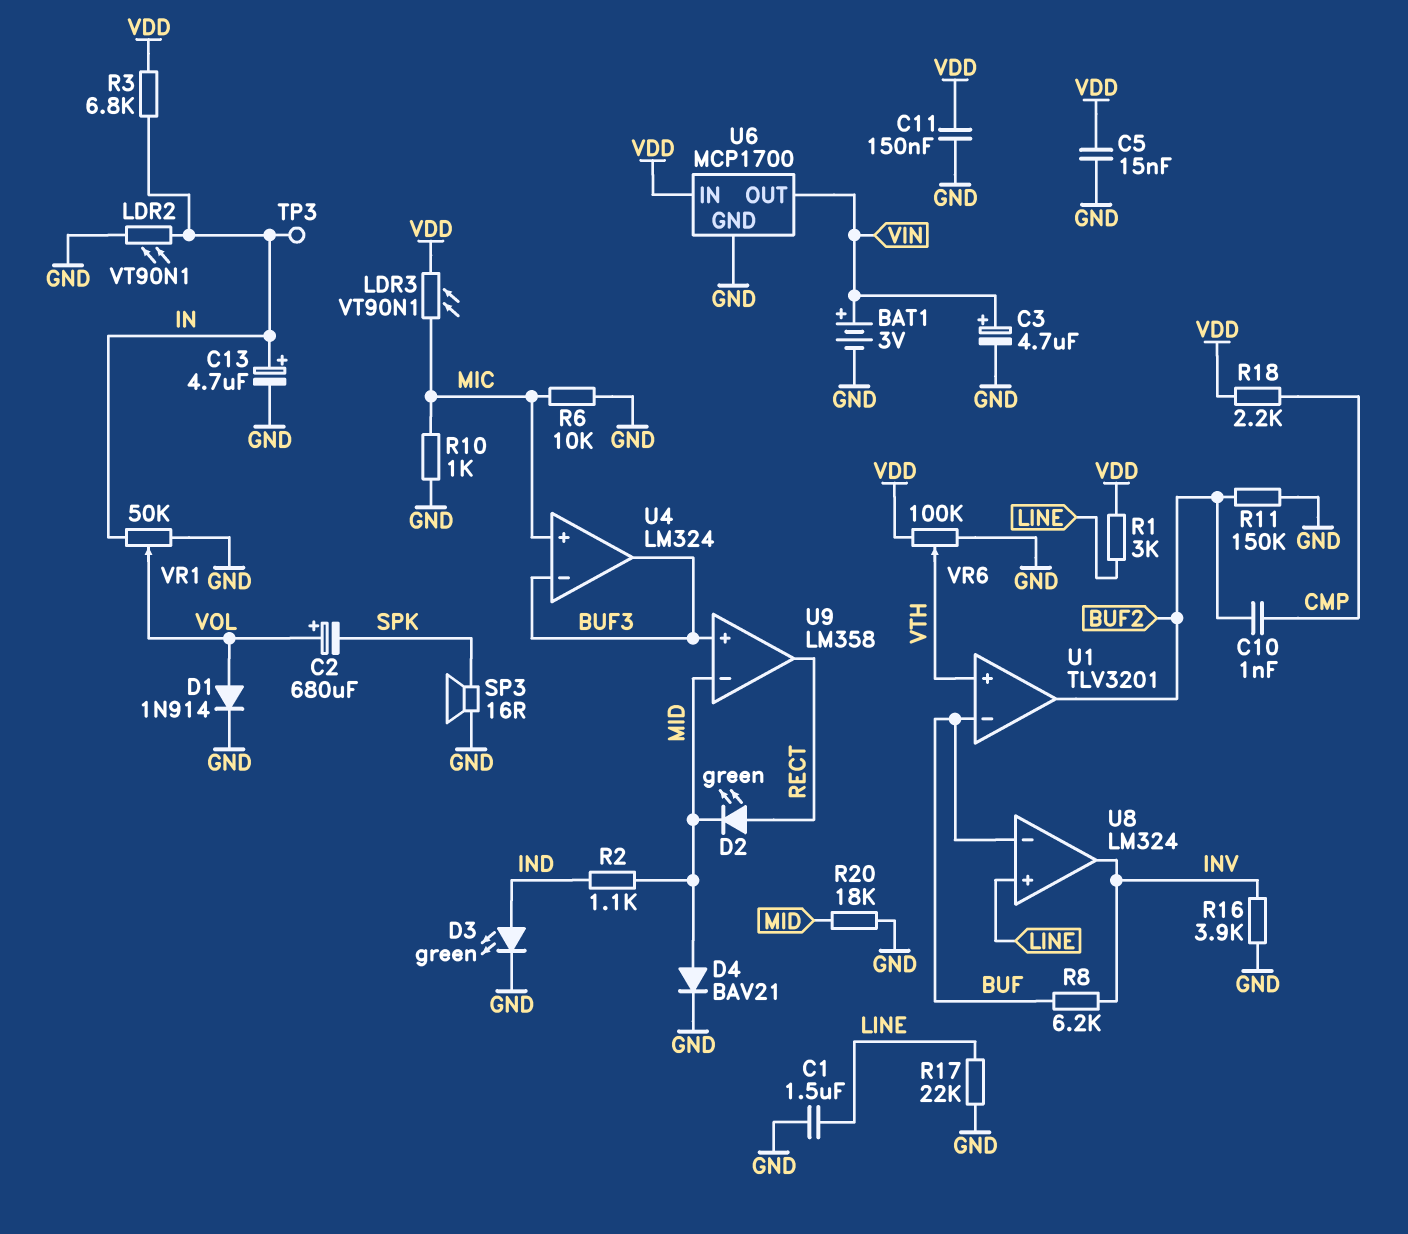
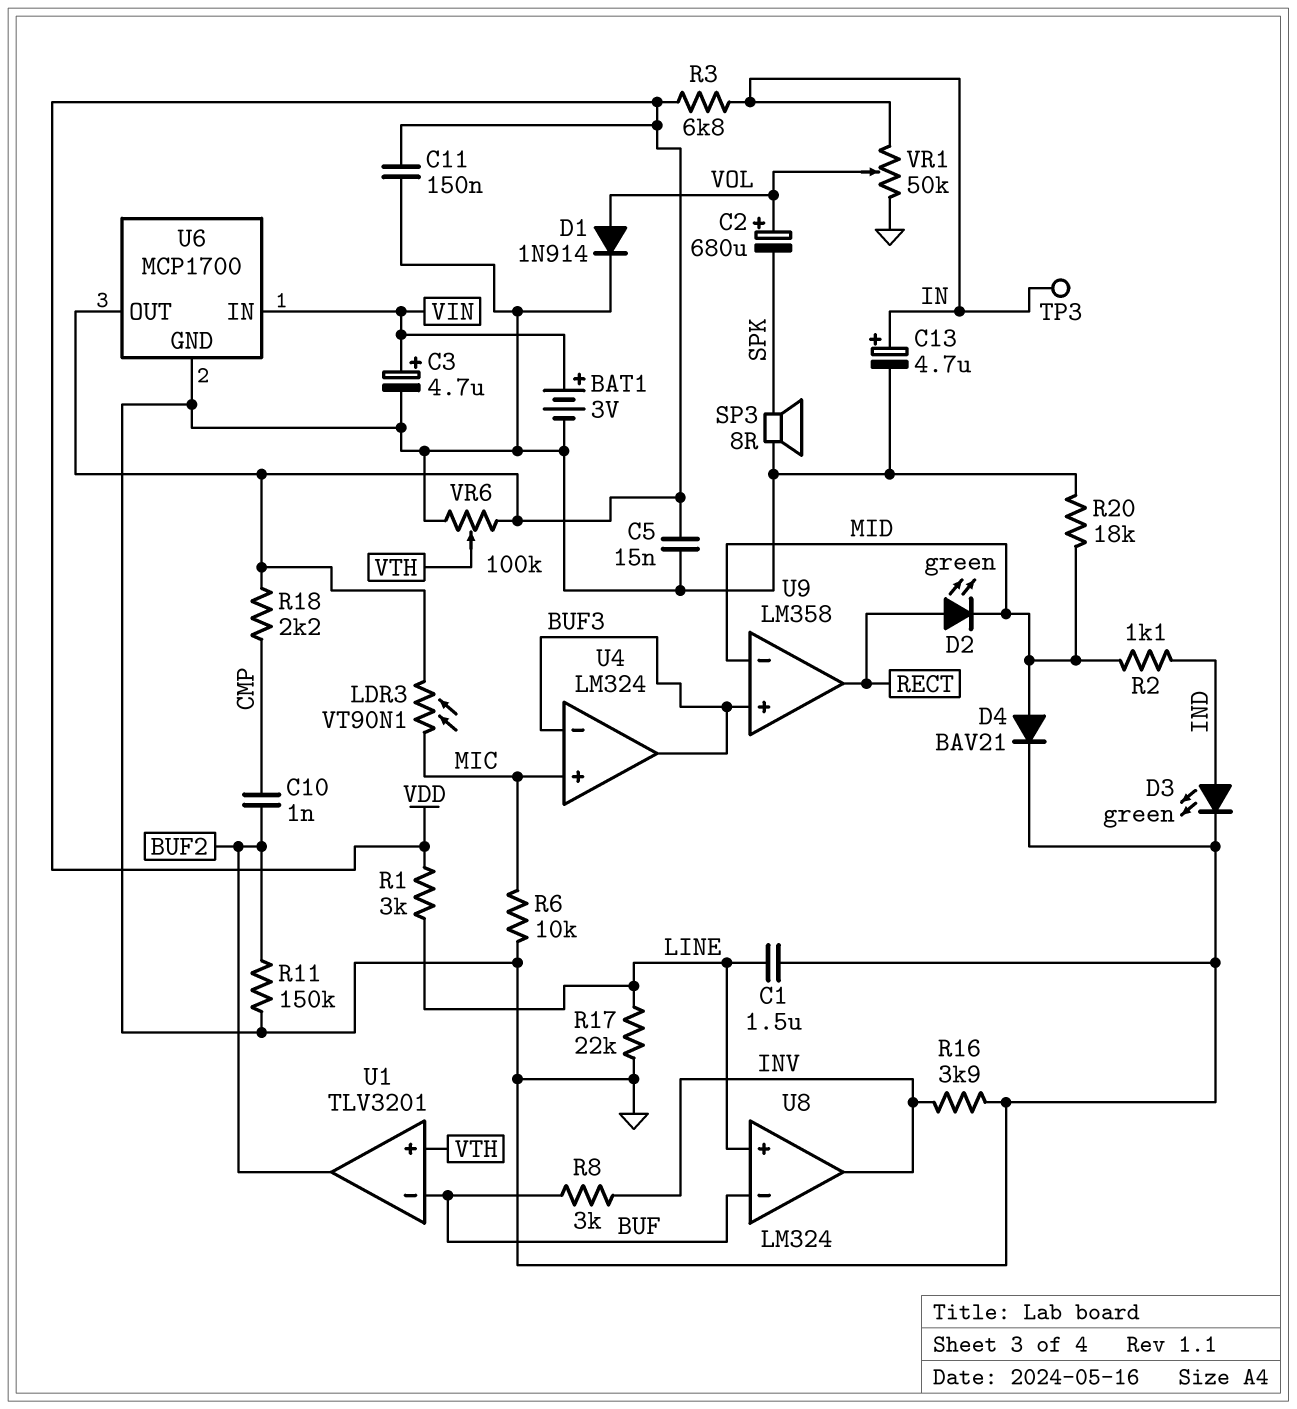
LDR2: VT90N1 (GND, IN) -> none
R8: 6.2k (BUF, INV) -> 3k (BUF, INV)
R10: 1k (GND, MIC) -> none
SP3: speaker 16R (GND, SPK) -> speaker 8R (GND, SPK)
U6 pin IN: VDD -> VIN
U6 pin OUT: VIN -> VDD

